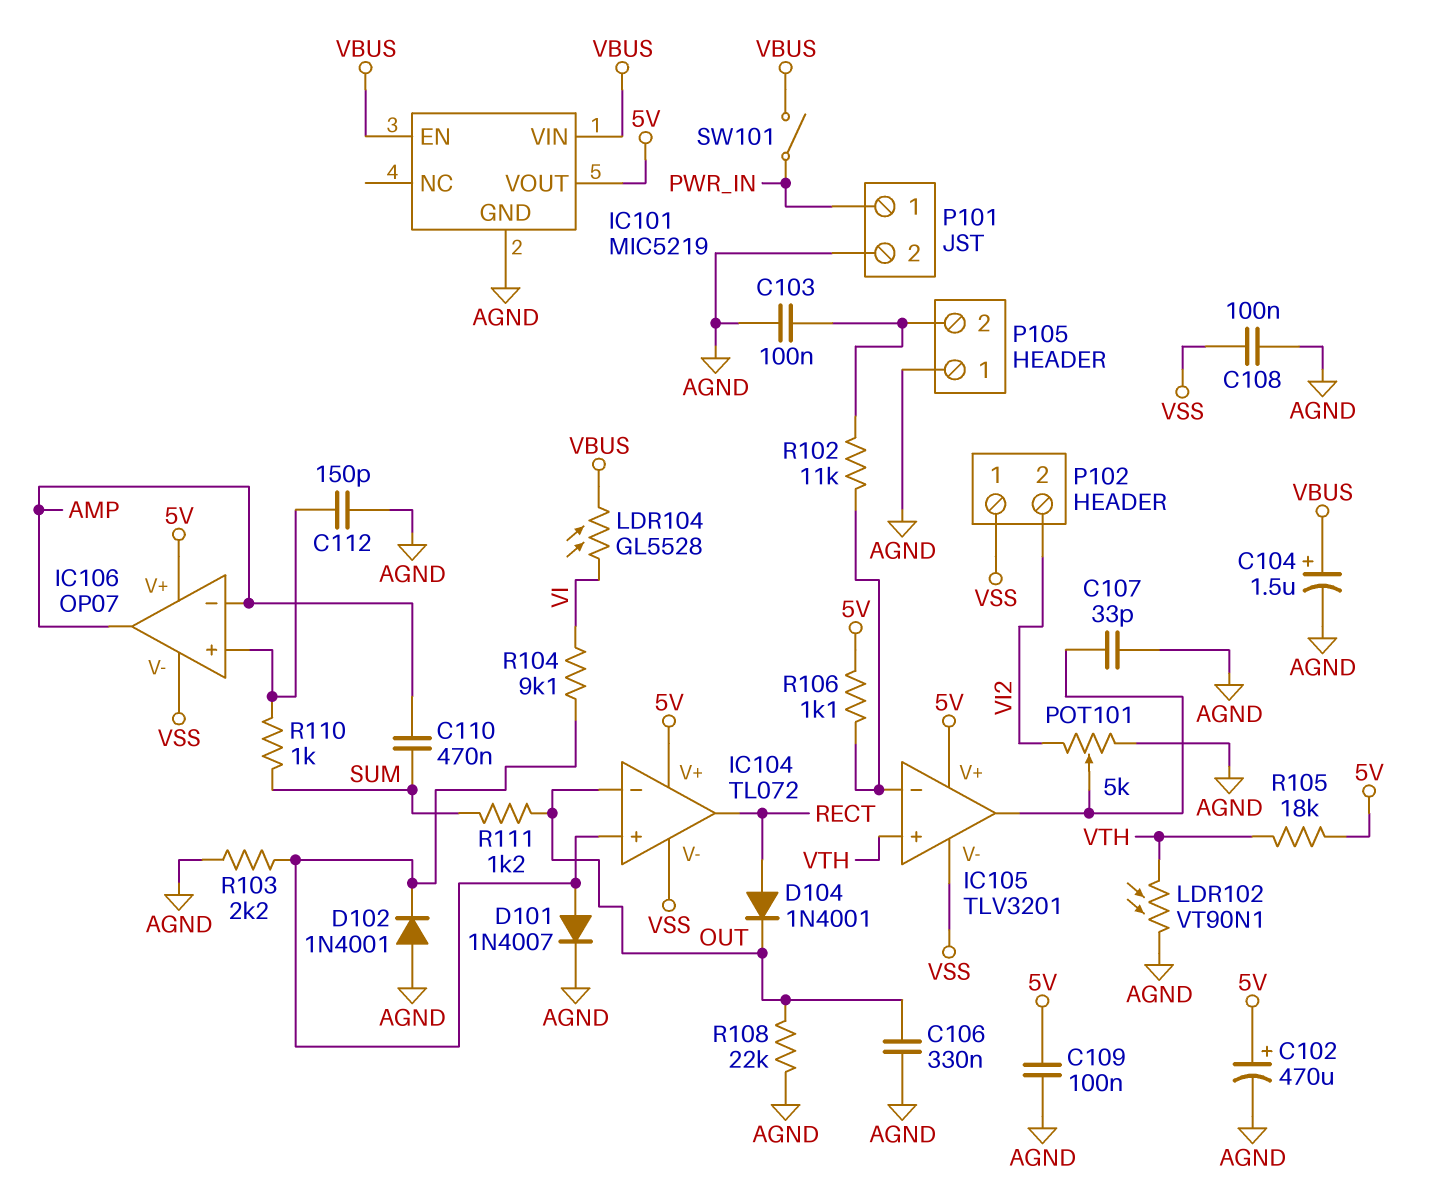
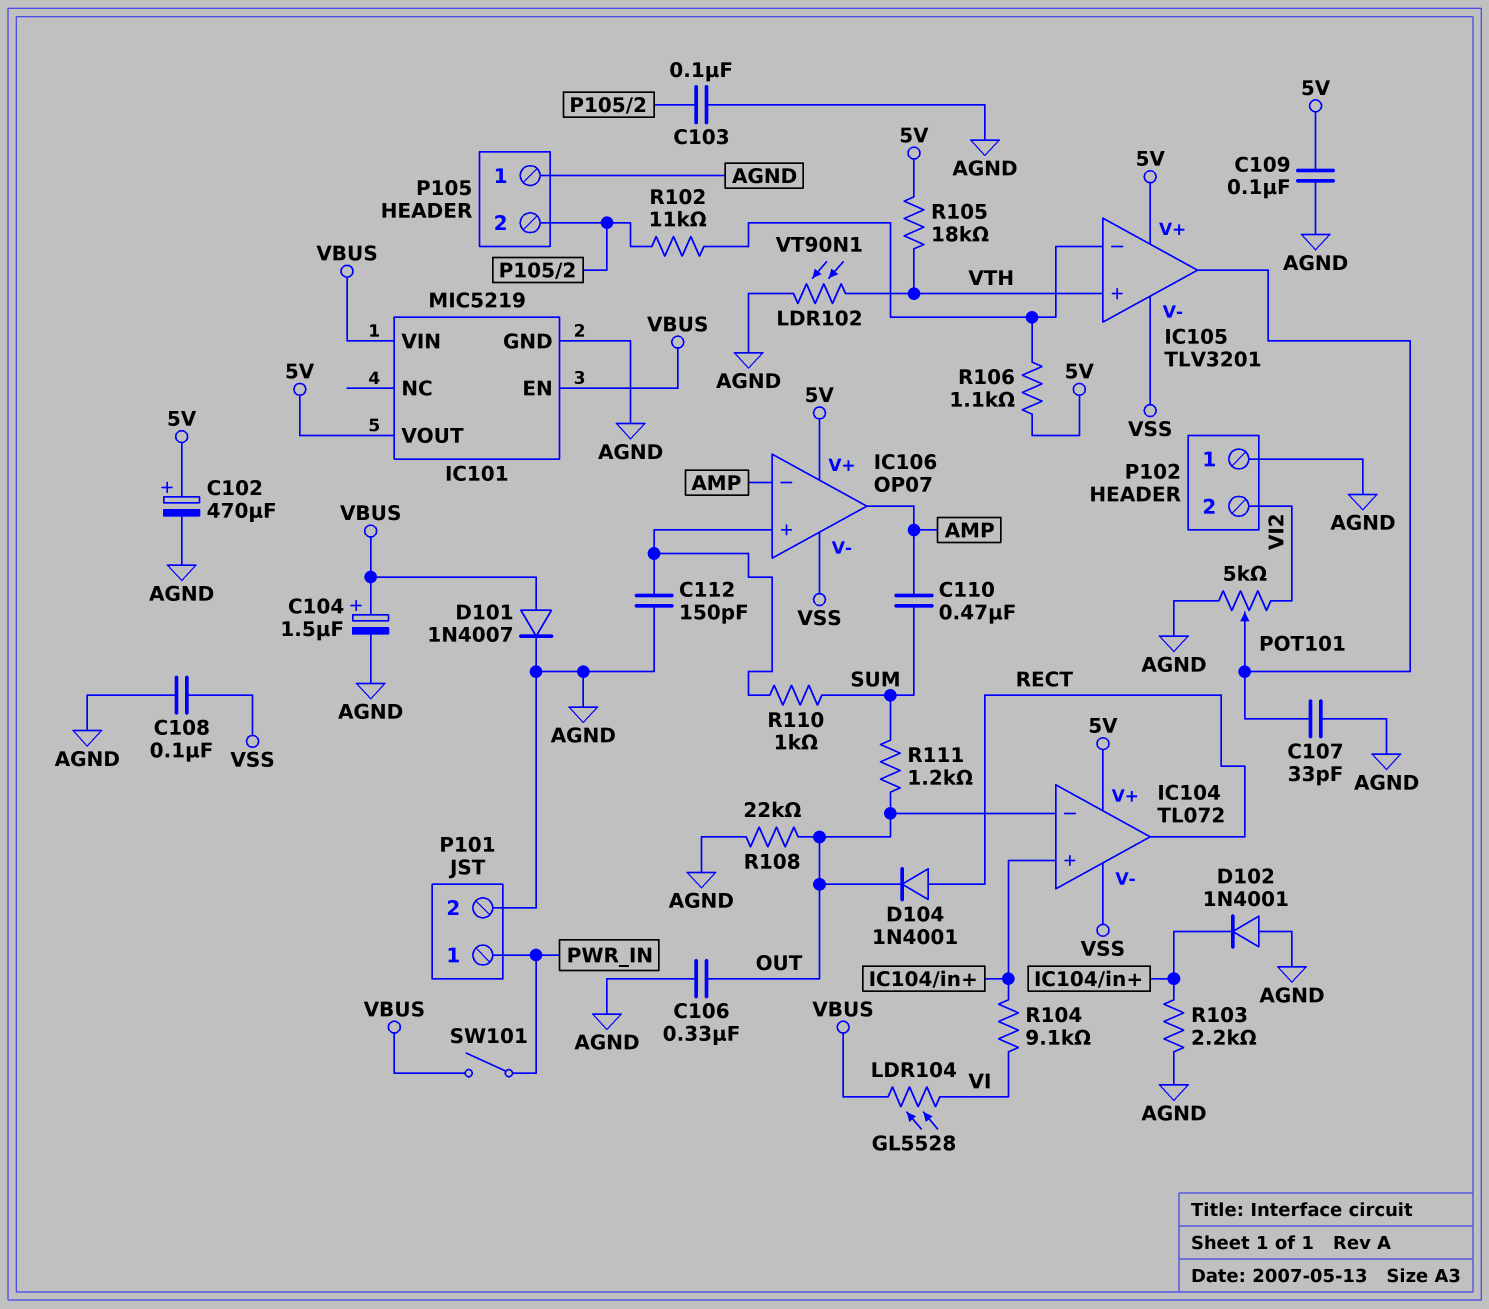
D101: diode 1N4007 (A IC104/in+, K AGND) -> diode 1N4007 (A VBUS, K AGND)
P102 pin 1: VSS -> AGND

